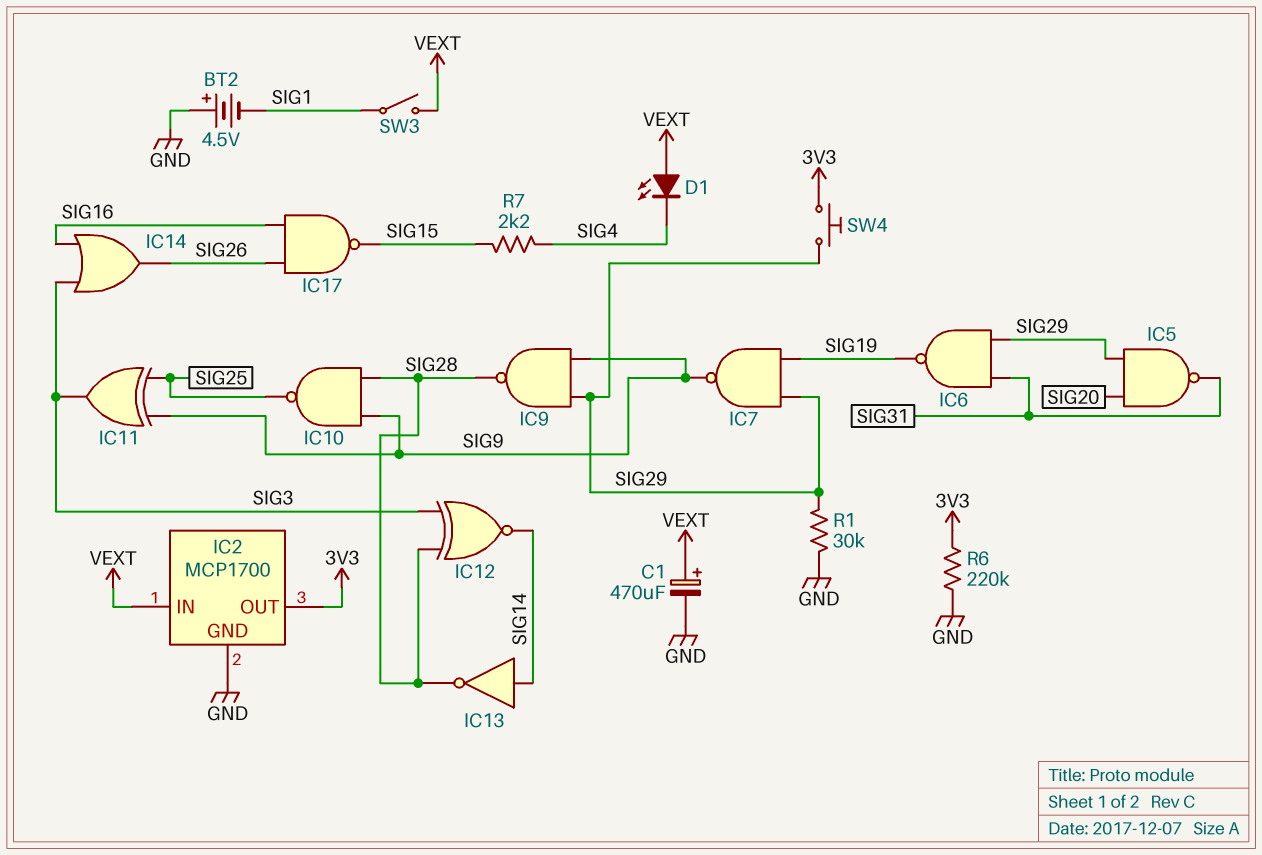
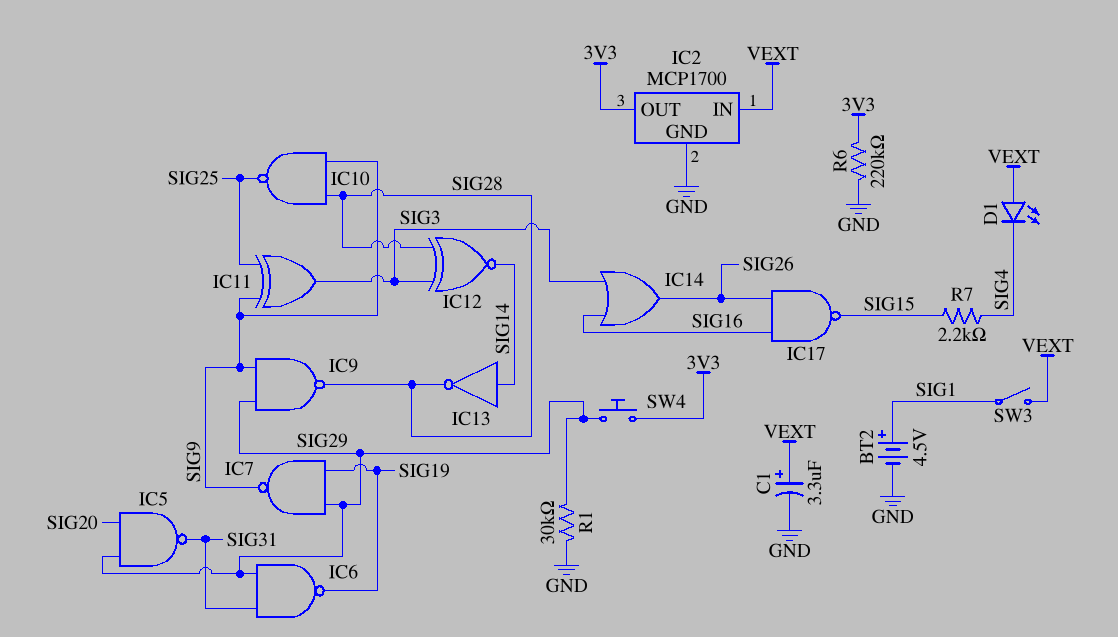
BT2: 4.5V (plus GND, minus SIG1) -> 4.5V (plus SIG1, minus GND)
C1: 470uF (plus VEXT, minus GND) -> 3.3uF (plus VEXT, minus GND)

